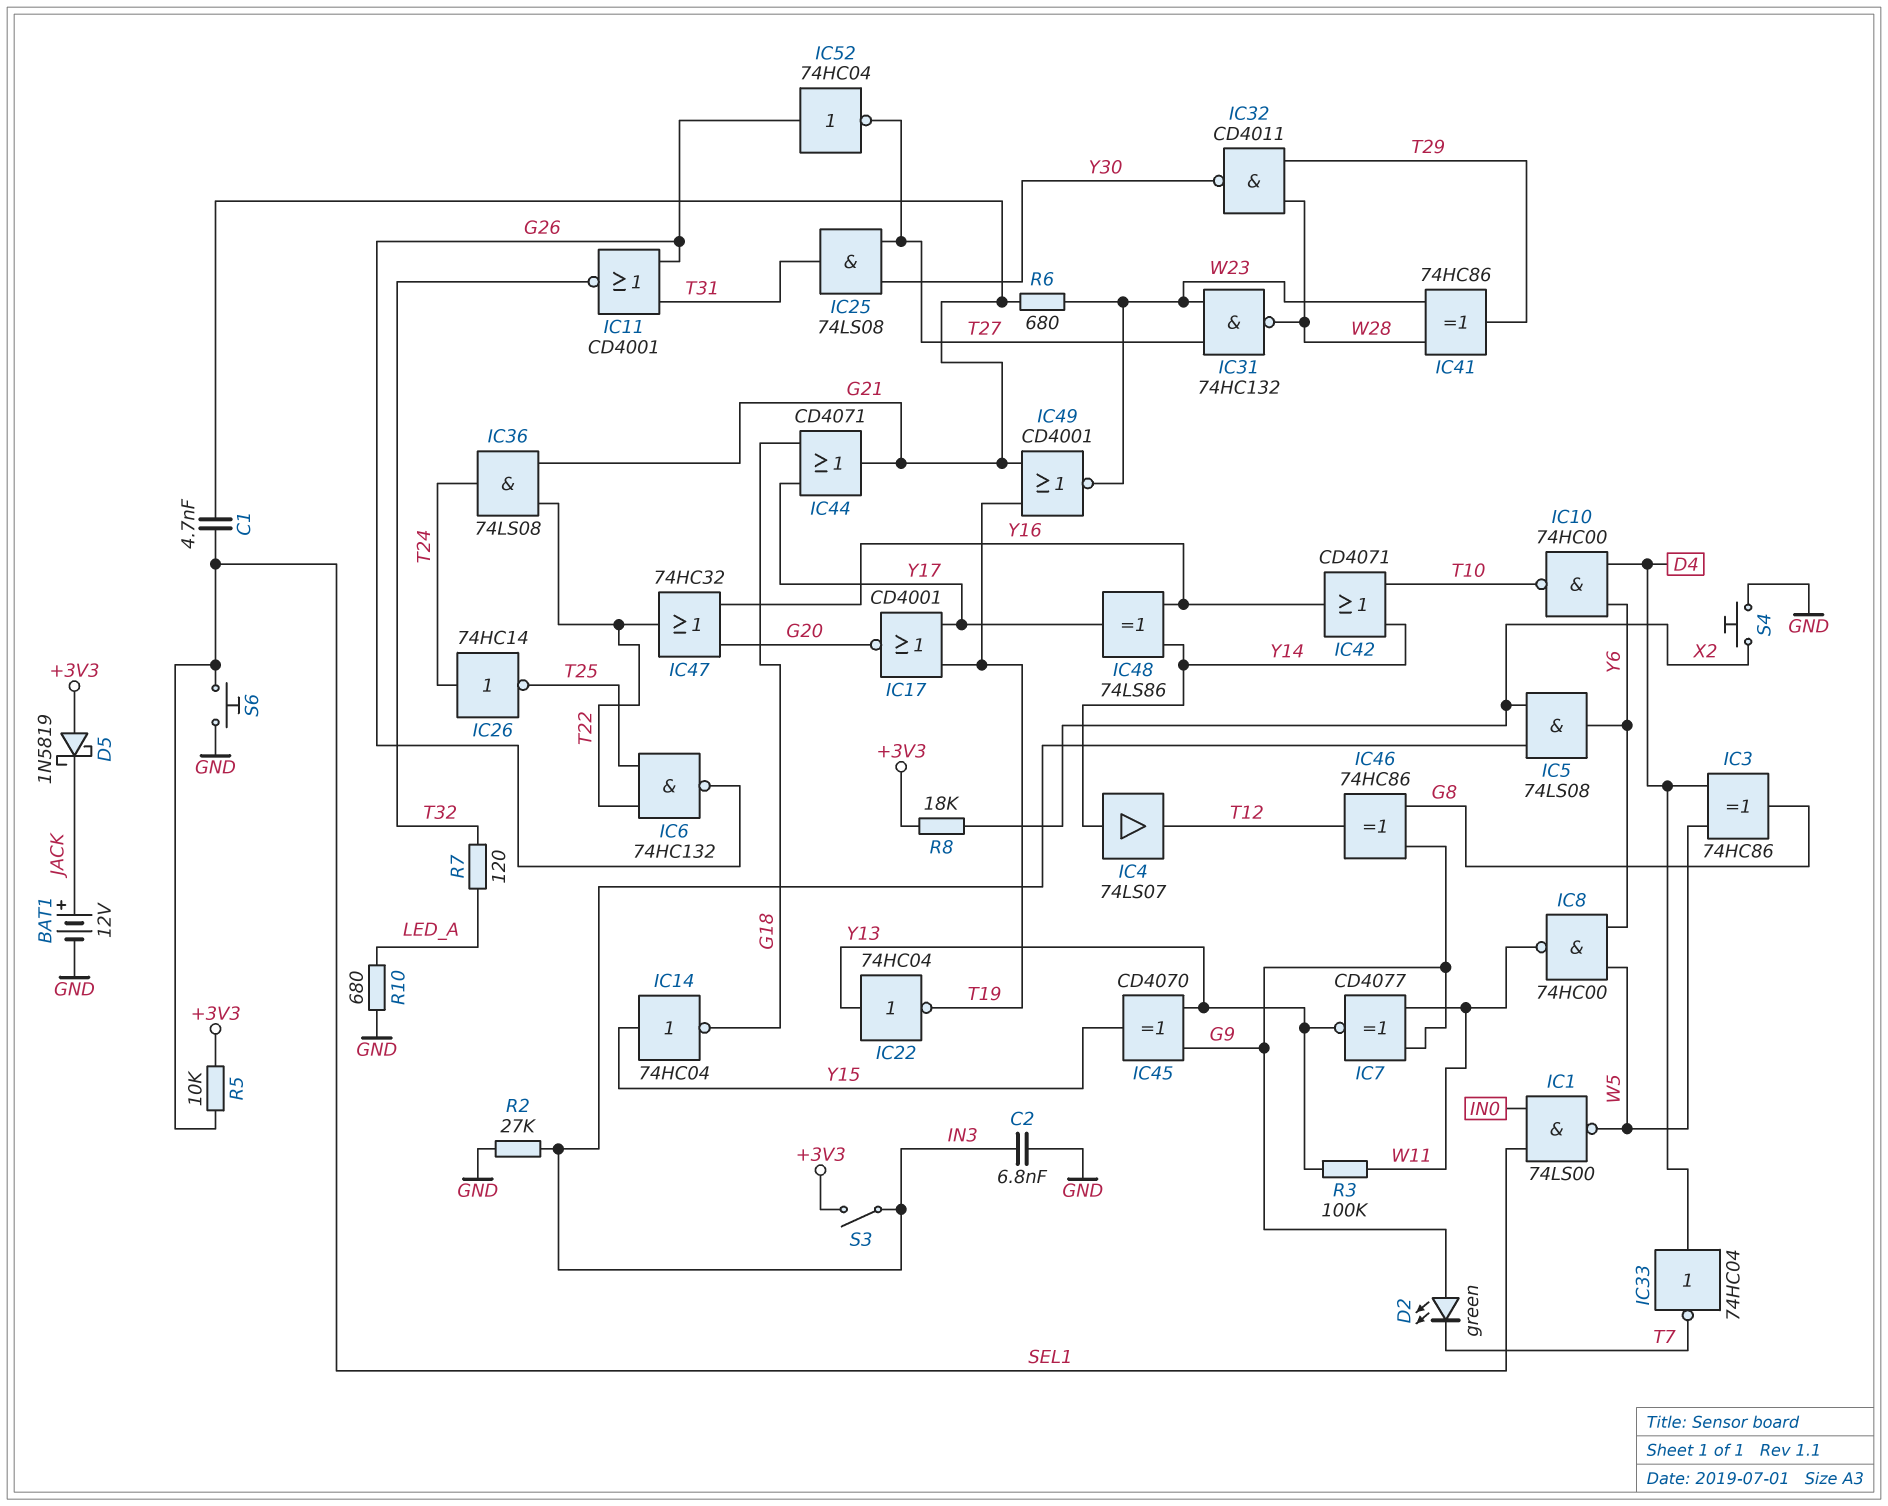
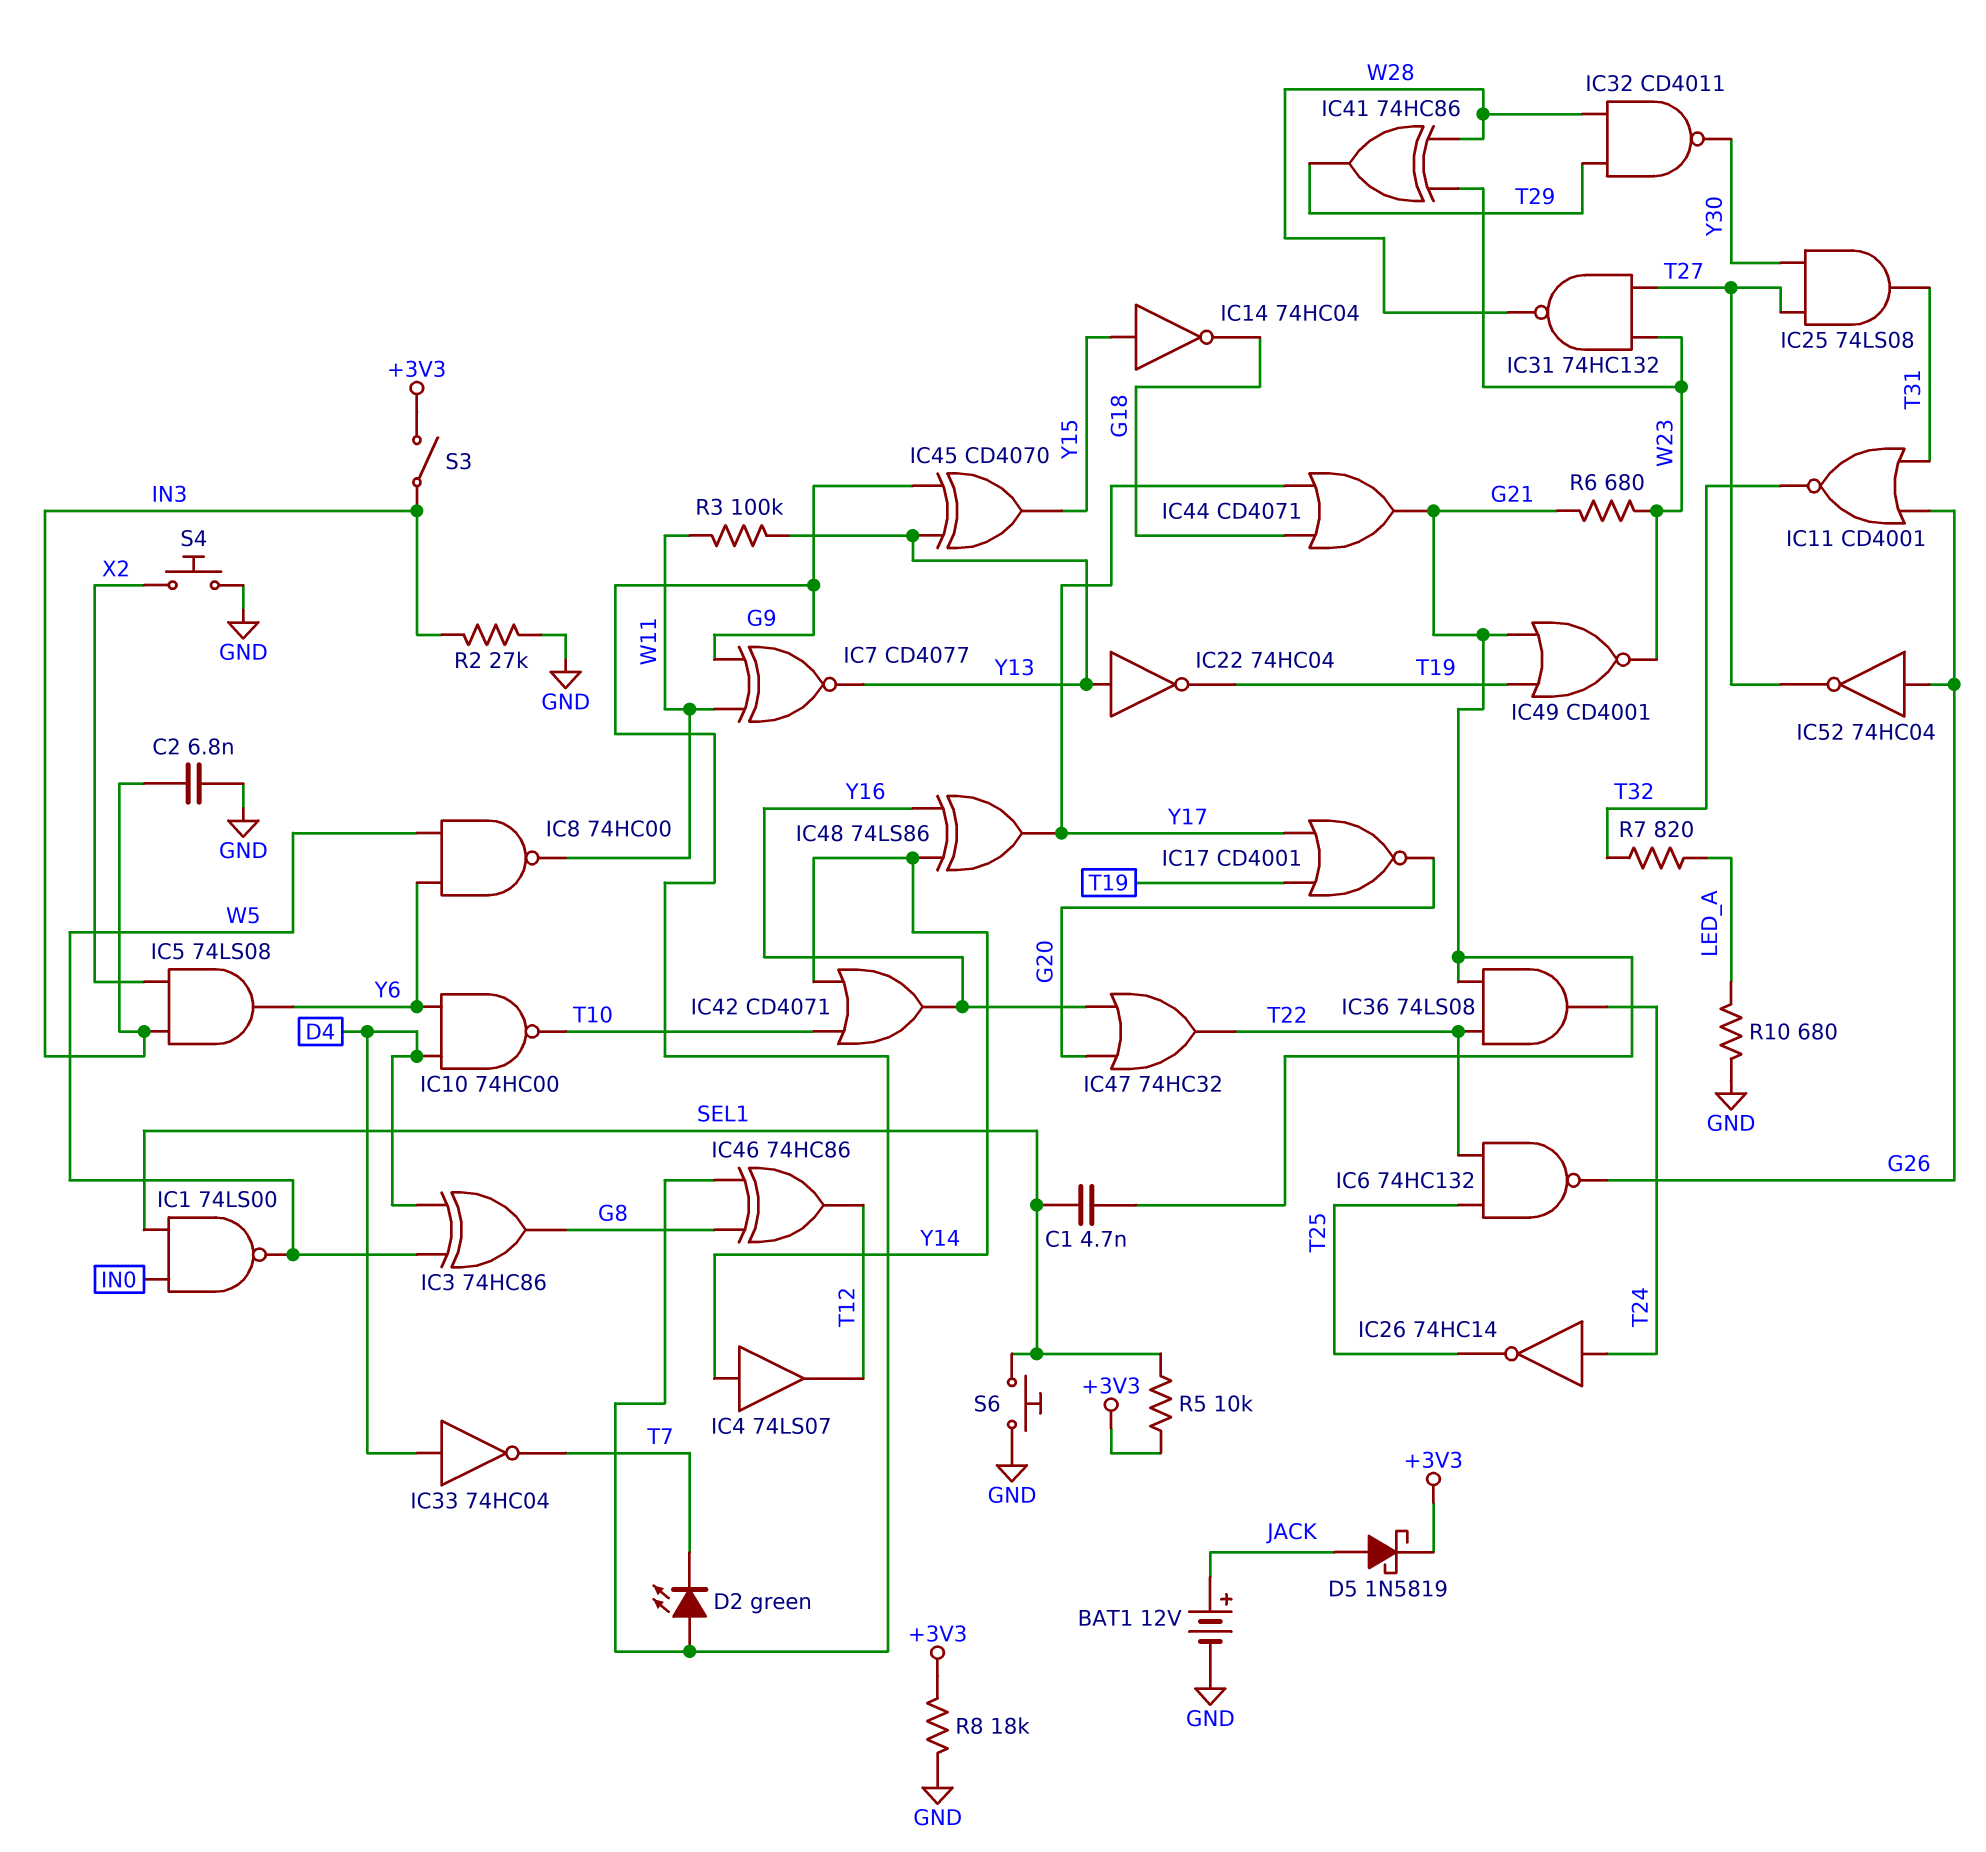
D5: schottky 1N5819 (A +3V3, K JACK) -> schottky 1N5819 (A JACK, K +3V3)
R7: 120 (LED_A, T32) -> 820 (LED_A, T32)
R8: 18k (+3V3, X2) -> 18k (+3V3, GND)

